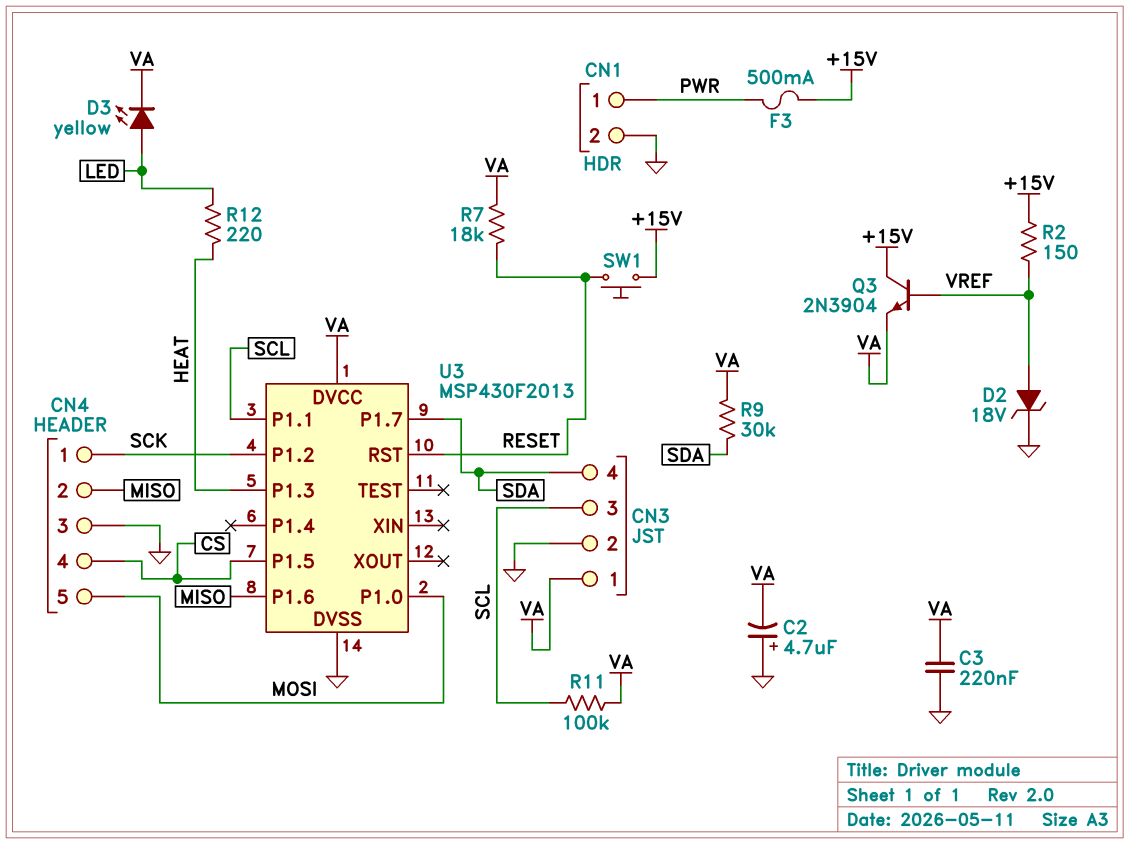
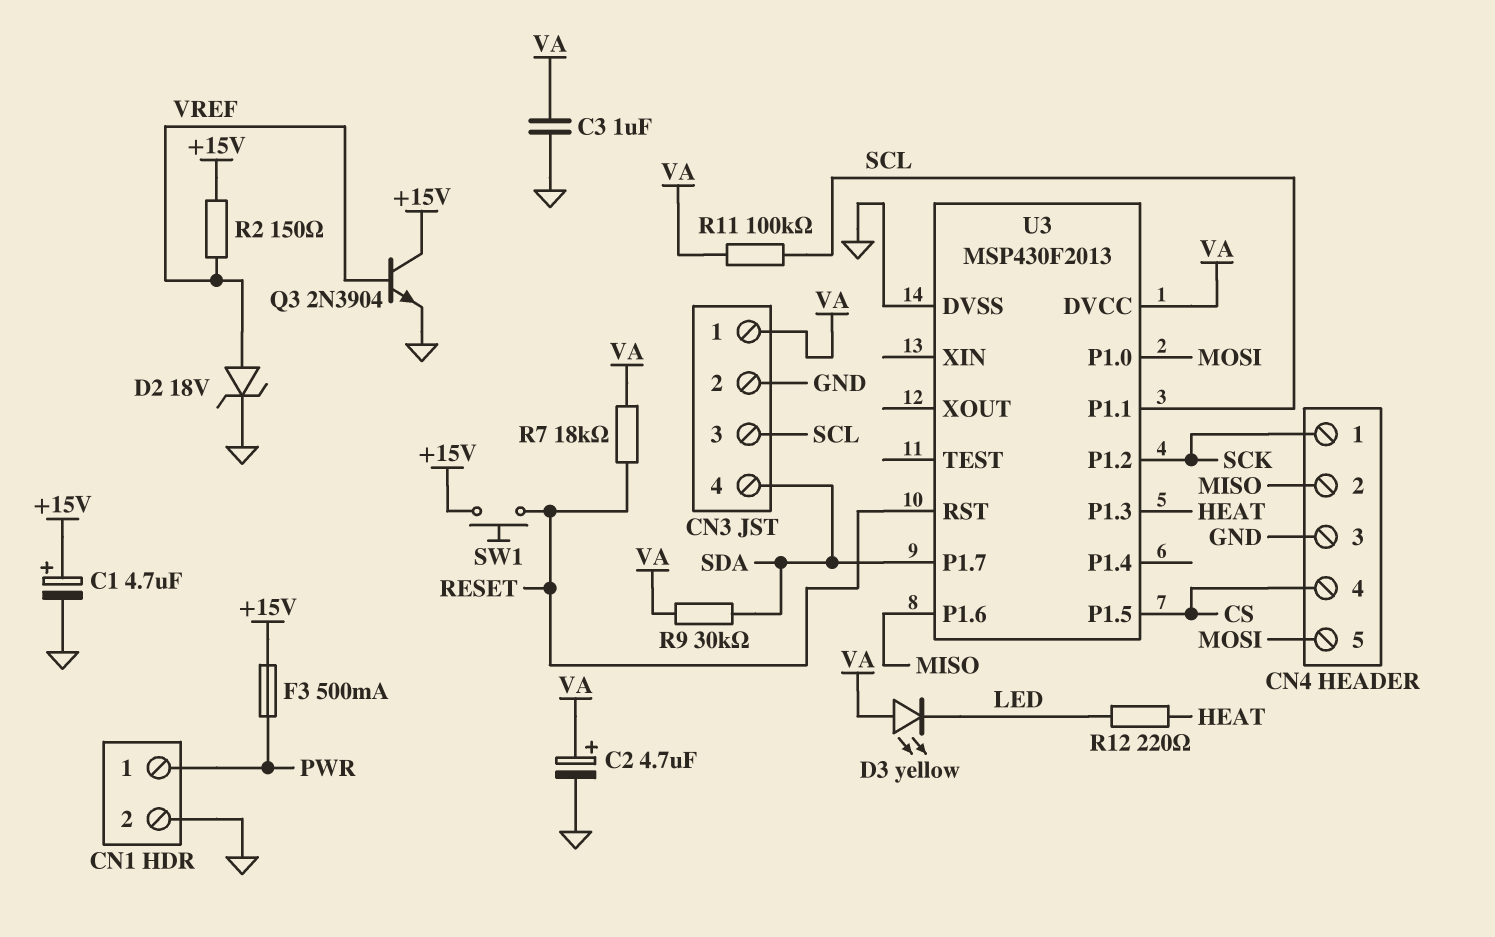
C1: none -> 4.7uF (plus +15V, minus GND)
C2: 4.7uF (plus GND, minus VA) -> 4.7uF (plus VA, minus GND)
C3: 220nF (GND, VA) -> 1uF (GND, VA)
D3: LED yellow (A LED, K VA) -> LED yellow (A VA, K LED)
Q3: NPN 2N3904 (B VREF, C +15V, E VA) -> NPN 2N3904 (B VREF, C +15V, E GND)

